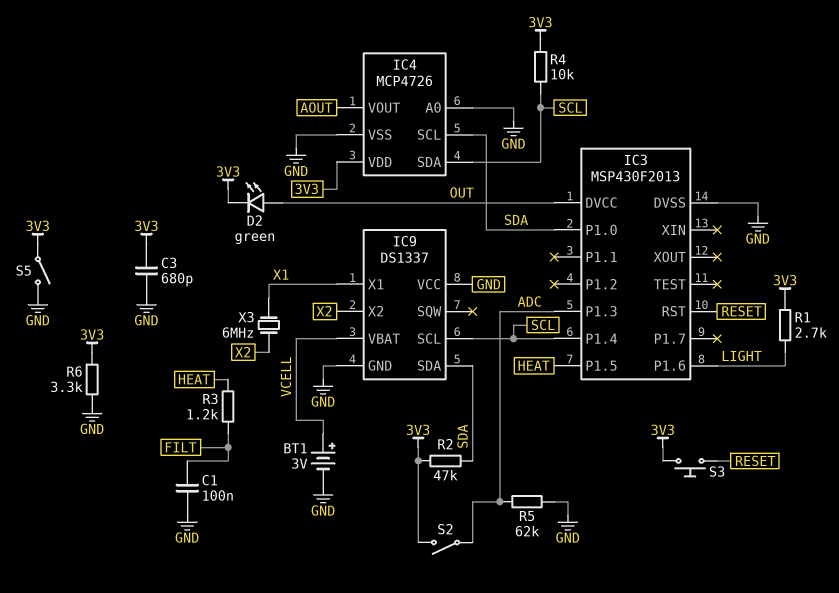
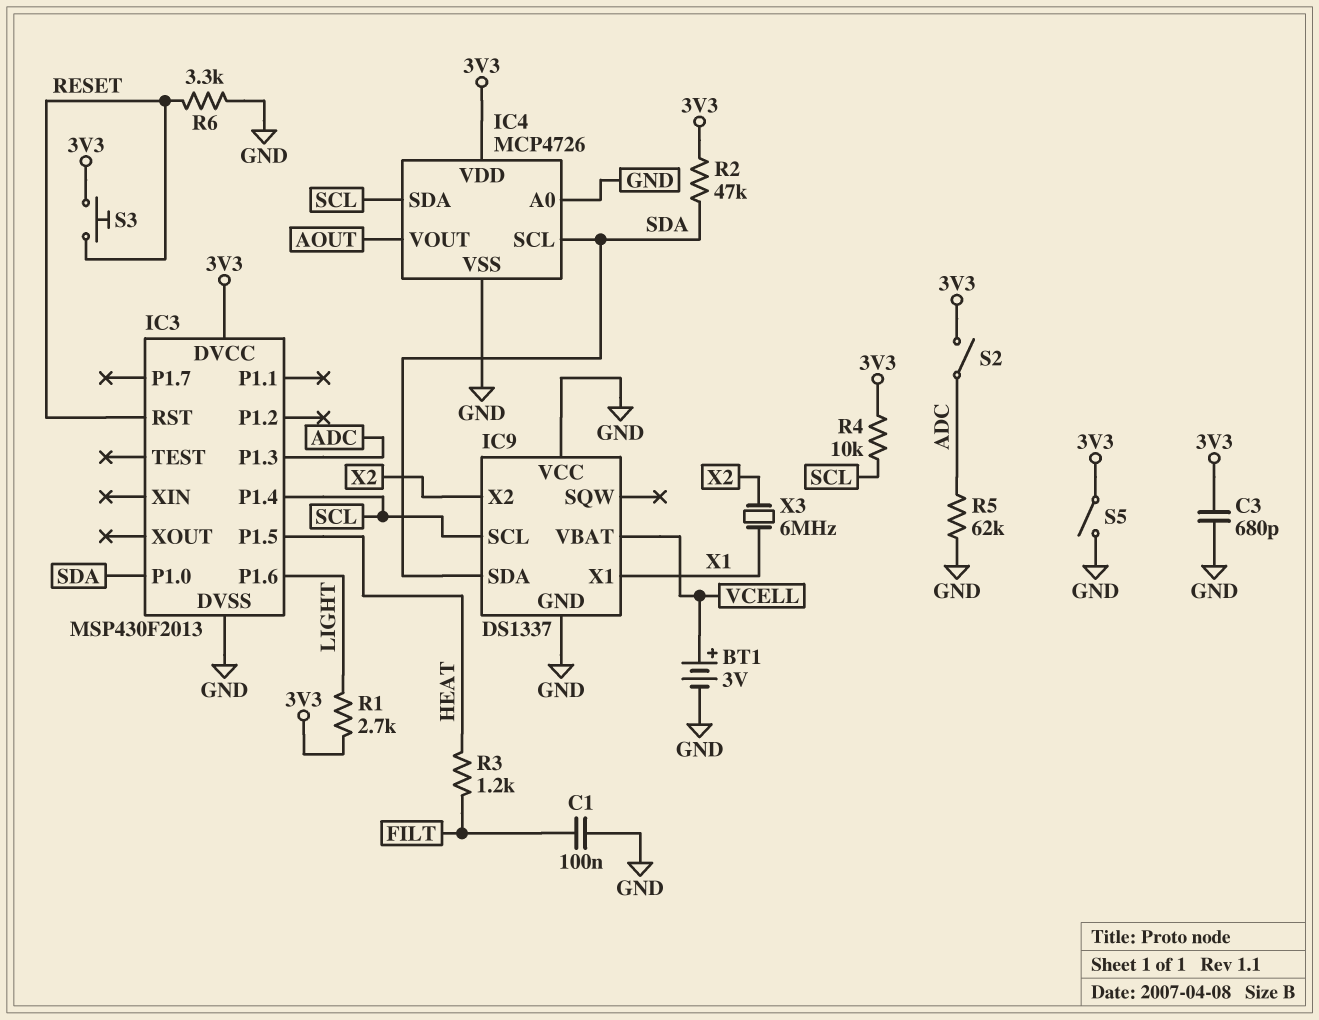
D2: LED green (A OUT, K 3V3) -> none
IC3 pin DVCC: OUT -> 3V3
R6: 3.3k (3V3, GND) -> 3.3k (GND, RESET)

